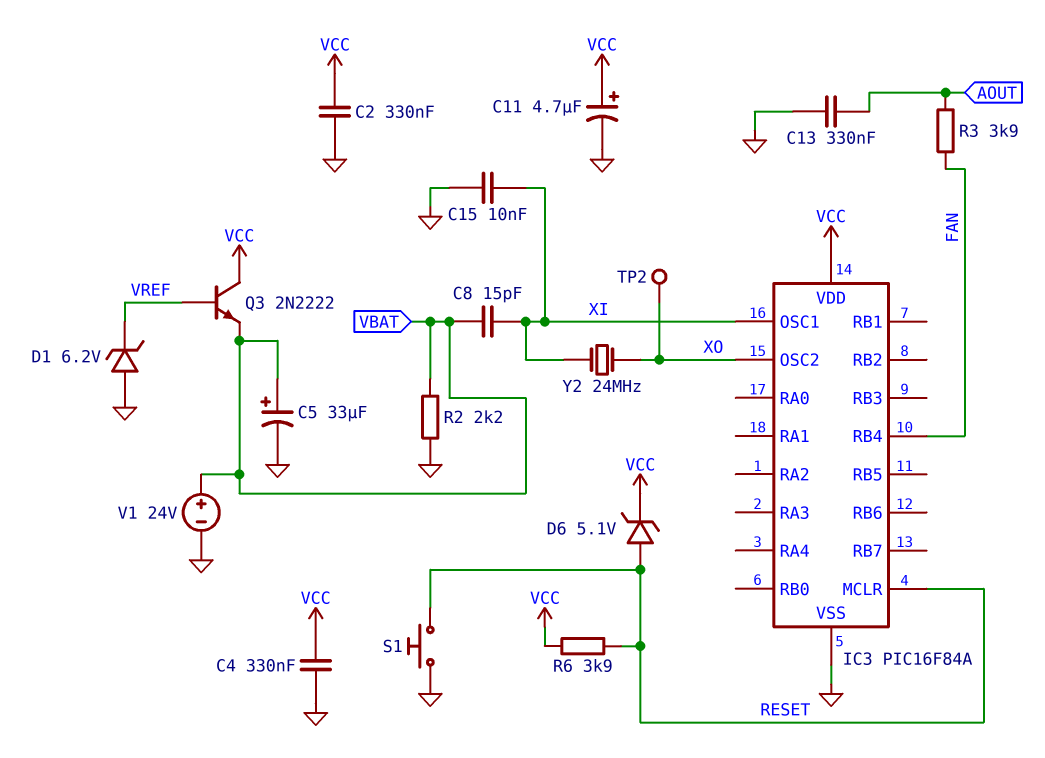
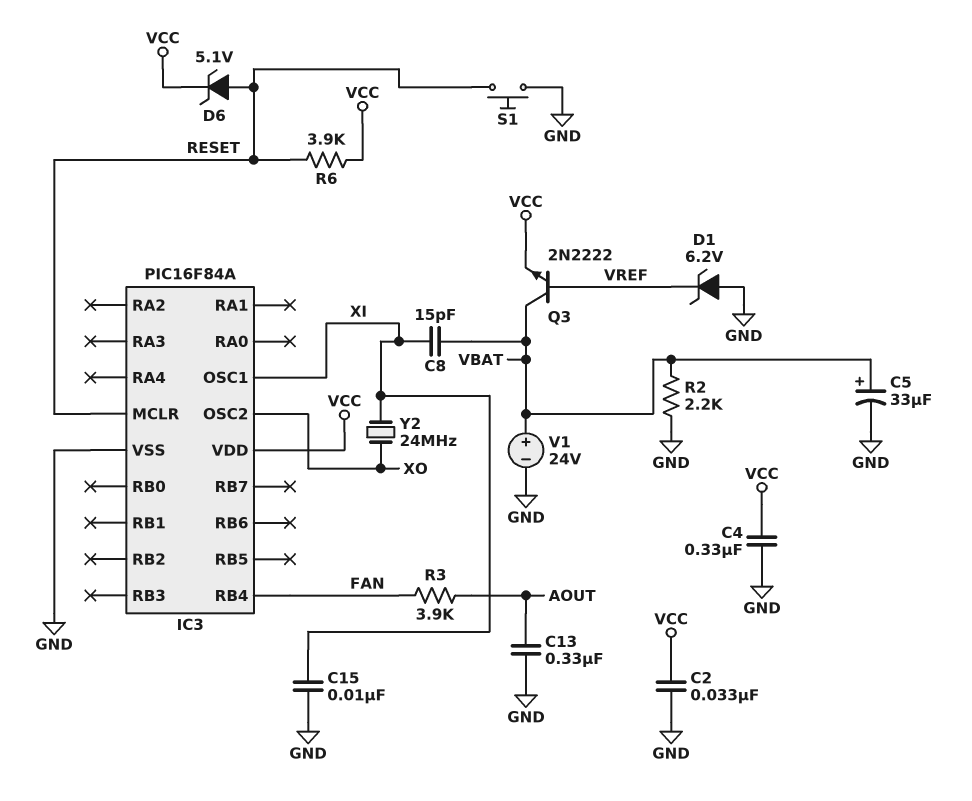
C2: 330nF (GND, VCC) -> 33nF (GND, VCC)
C11: 4.7uF (plus VCC, minus GND) -> none
Q3: NPN 2N2222 (B VREF, C VCC, E VBAT) -> NPN 2N2222 (B VREF, C VBAT, E VCC)
TP2: test point (XO) -> none

